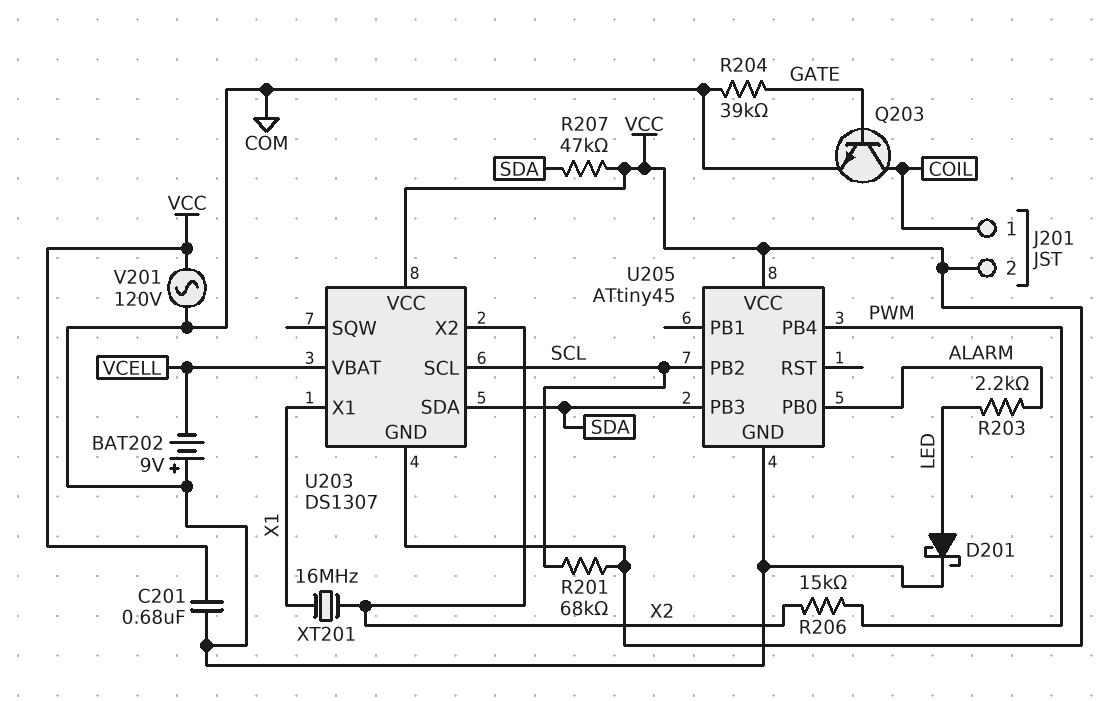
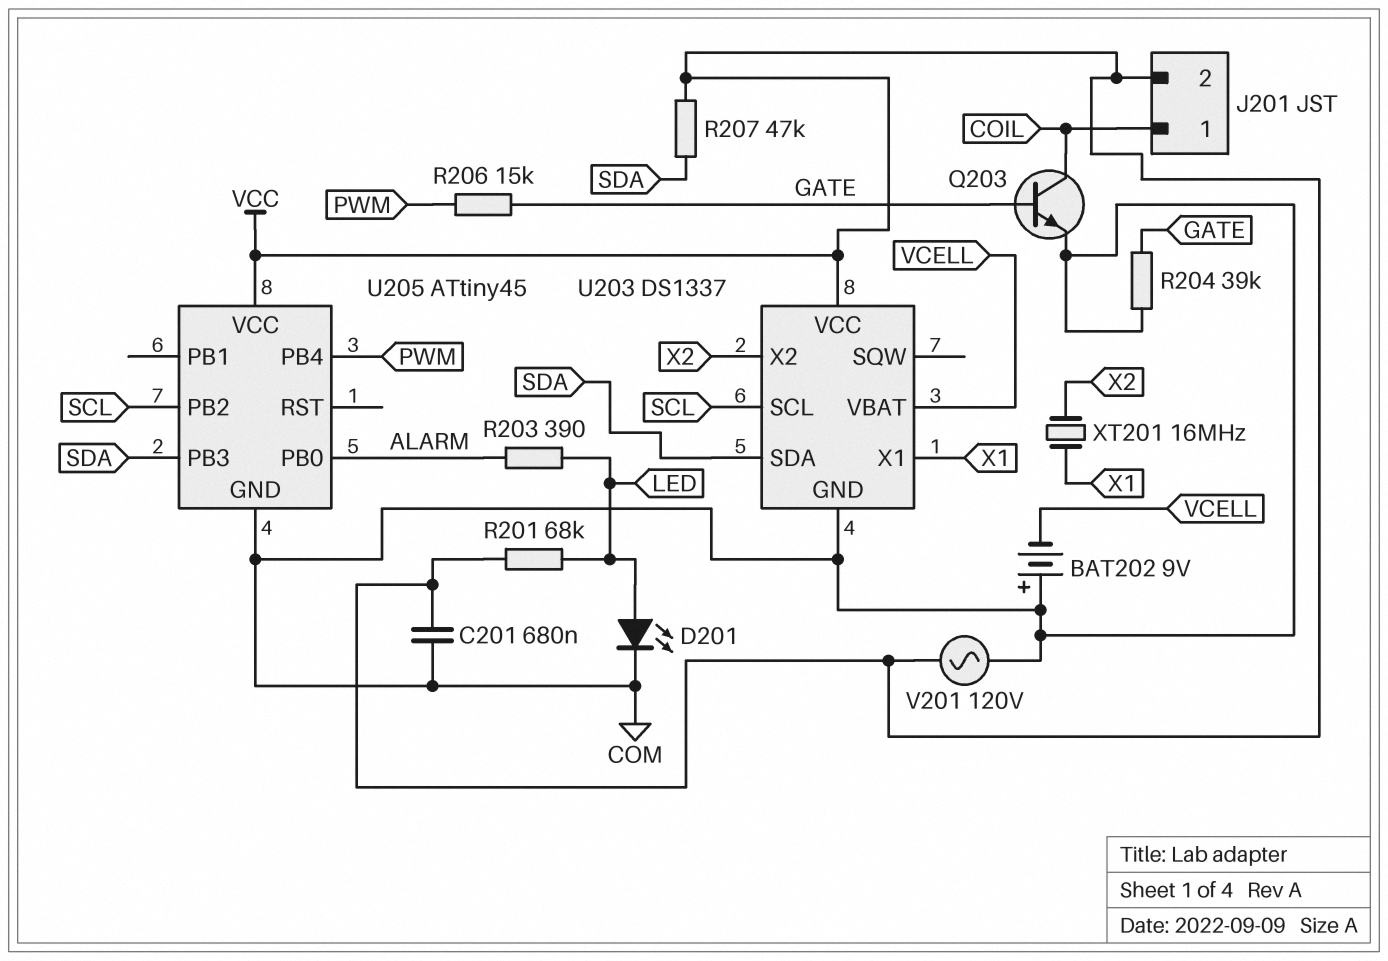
D201: schottky (A LED, K COM) -> LED (A LED, K COM)
R201: 68k (SCL, VCC) -> 68k (LED, VCC)
R203: 2.2k (ALARM, LED) -> 390 (ALARM, LED)
R206: 15k (PWM, X2) -> 15k (GATE, PWM)
U203: DS1307 -> DS1337
U203 pin GND: VCC -> COM

